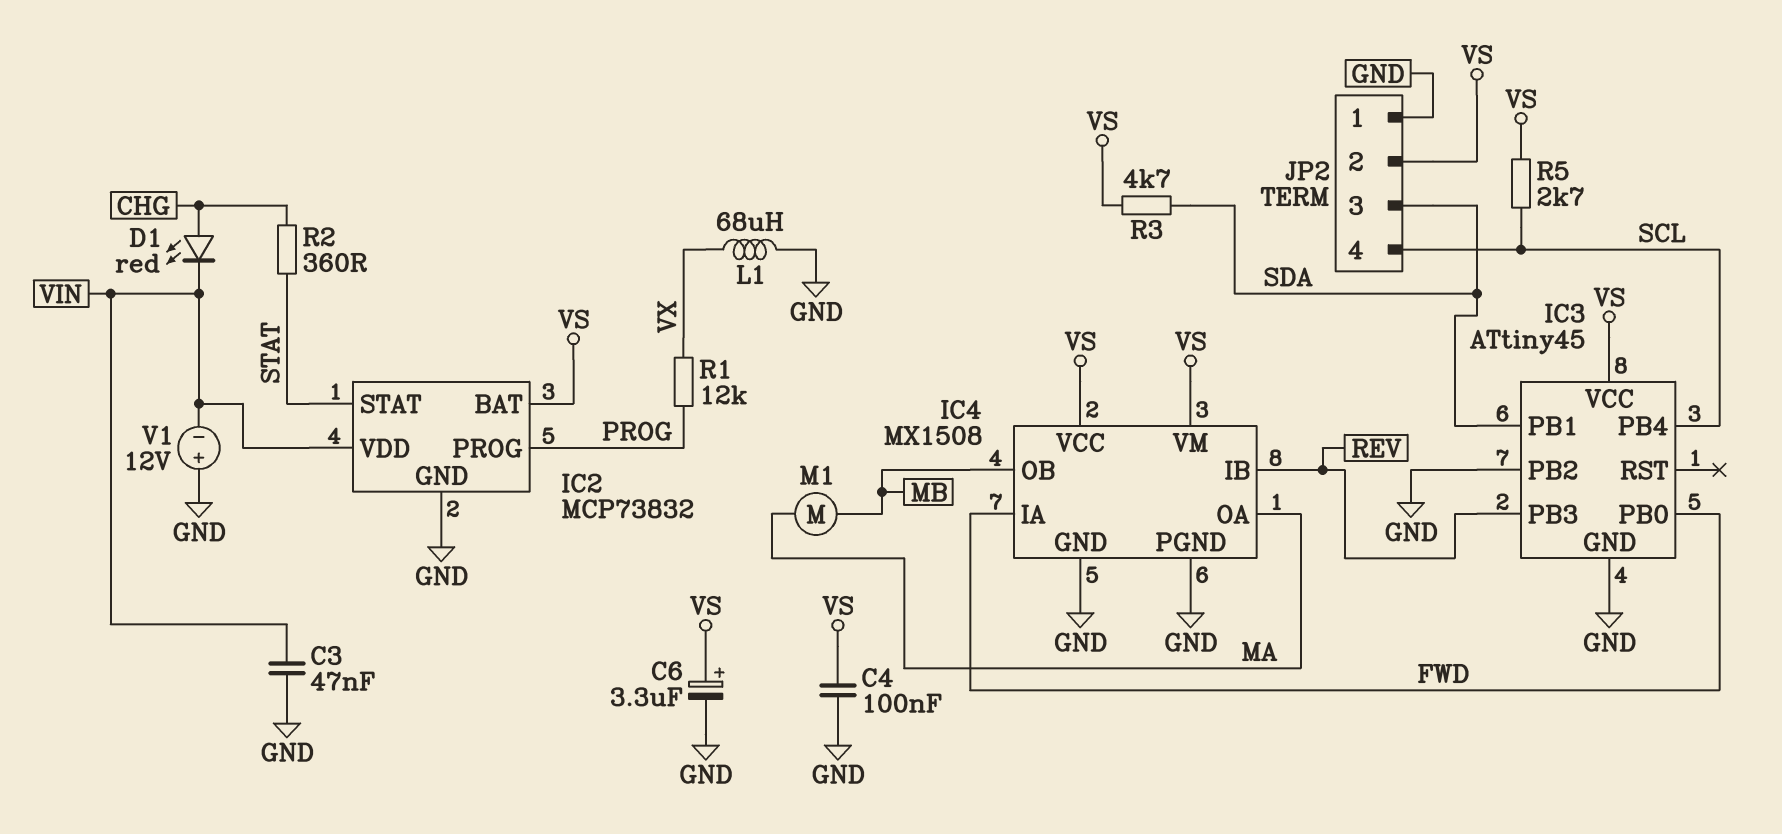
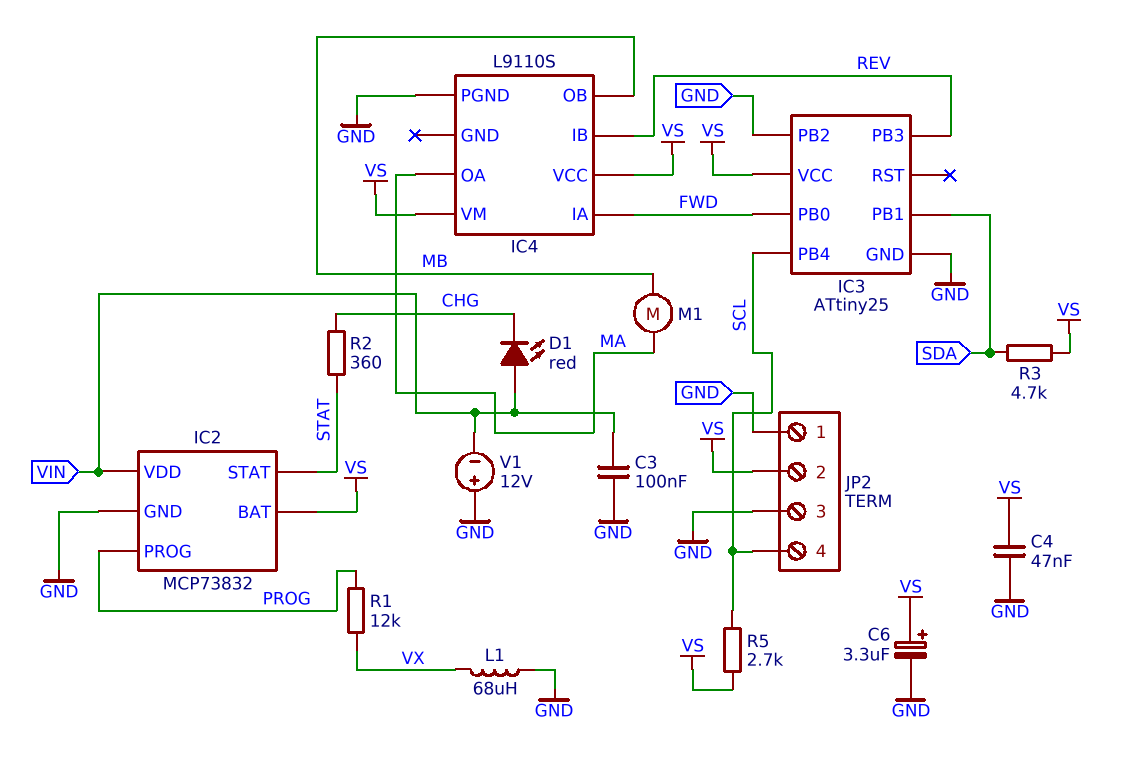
C3: 47nF (GND, VIN) -> 100nF (GND, VIN)
C4: 100nF (GND, VS) -> 47nF (GND, VS)
D1: LED red (A CHG, K VIN) -> LED red (A VIN, K CHG)
IC3: ATtiny45 -> ATtiny25
IC4: MX1508 -> L9110S
IC4 pin GND: GND -> none
JP2 pin 3: SDA -> GND

